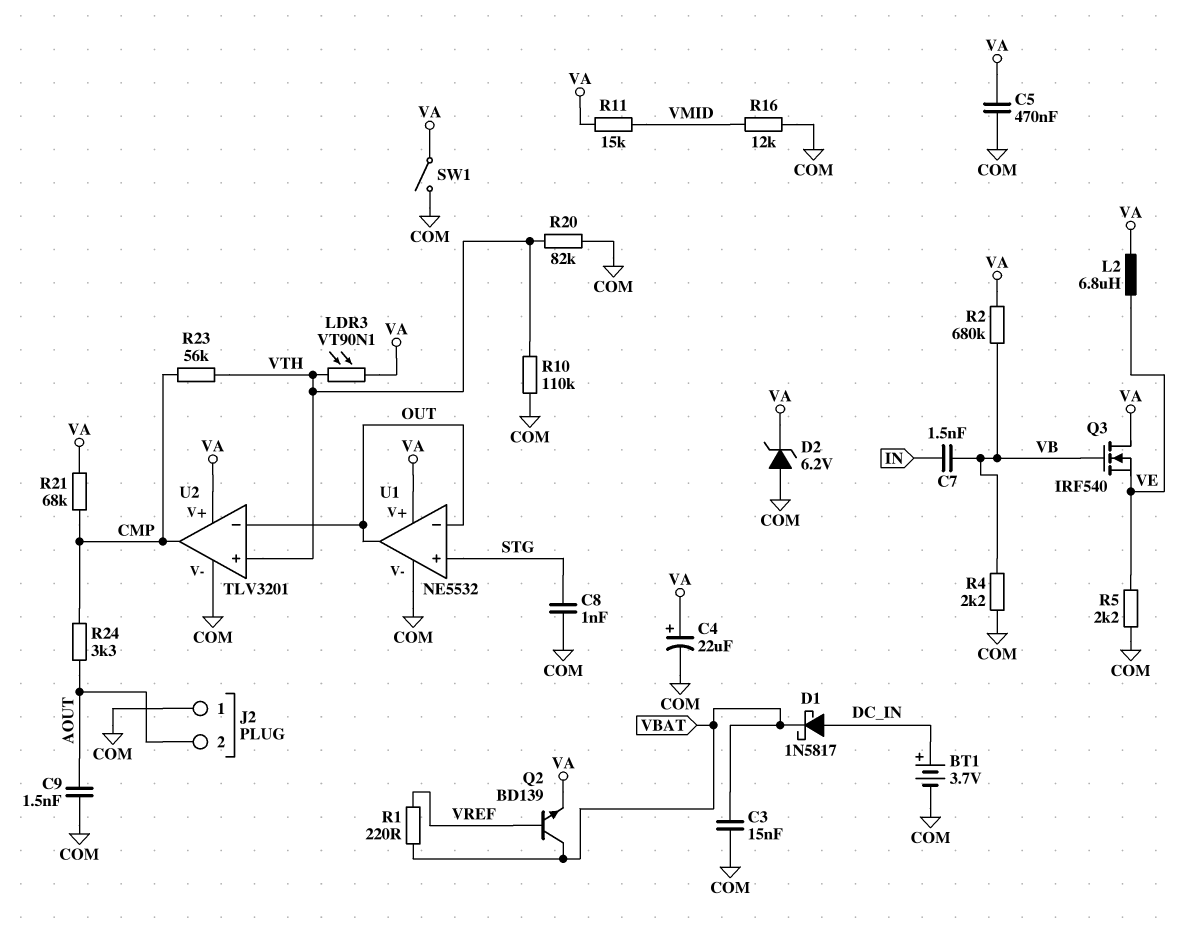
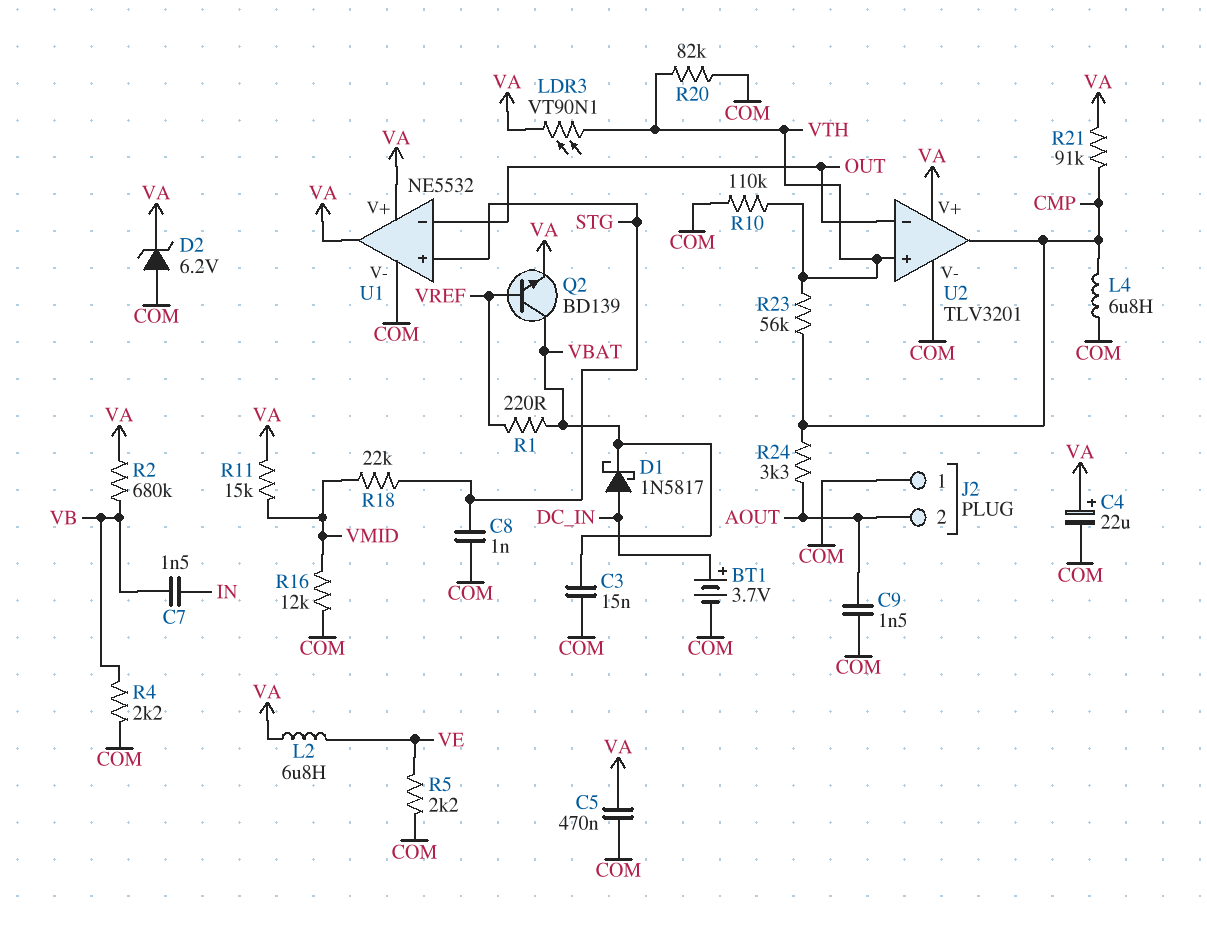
L4: none -> 6.8uH (CMP, COM)
Q3: NMOS IRF540 (G VB, D VA, S VE) -> none
R18: none -> 22k (STG, VMID)
R21: 68k (CMP, VA) -> 91k (CMP, VA)
SW1: switch (COM, VA) -> none
U1 pin out: OUT -> VA

